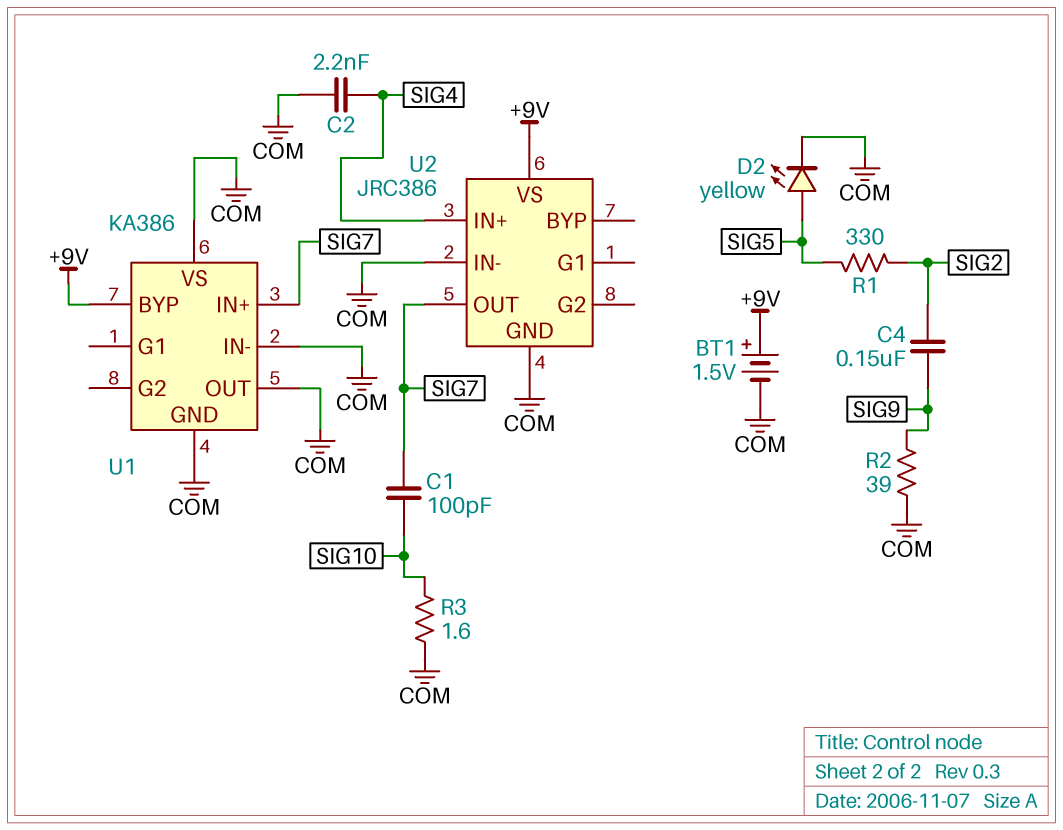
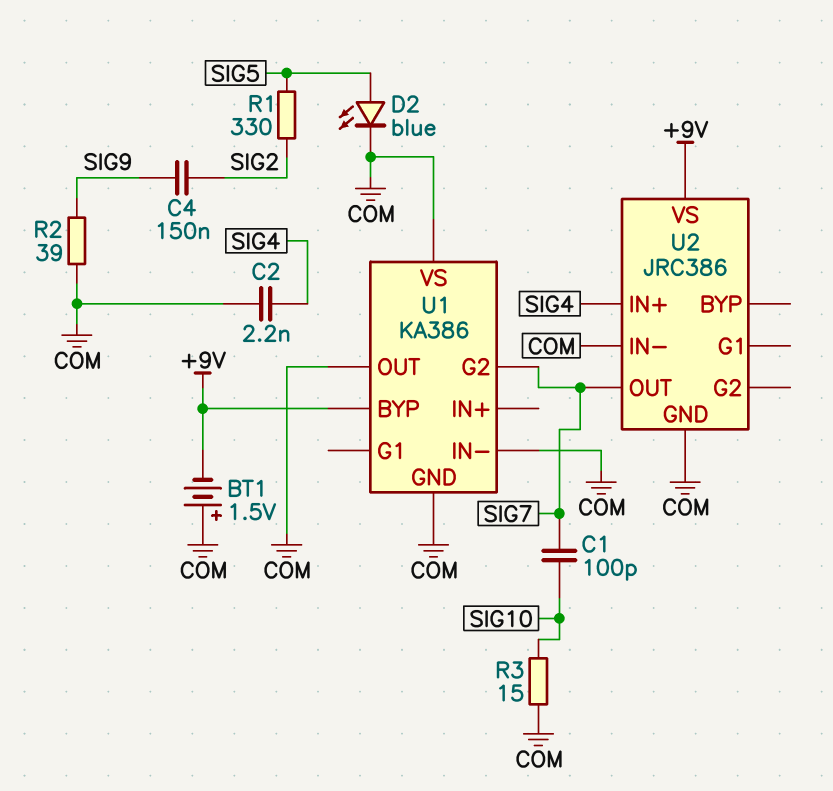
BT1: 1.5V (plus +9V, minus COM) -> 1.5V (plus COM, minus +9V)
D2: LED yellow (A SIG5, K COM) -> LED blue (A SIG5, K COM)
R3: 1.6 (COM, SIG10) -> 15 (COM, SIG10)
U1 pin G2: none -> SIG7
U1 pin IN+: SIG7 -> none

